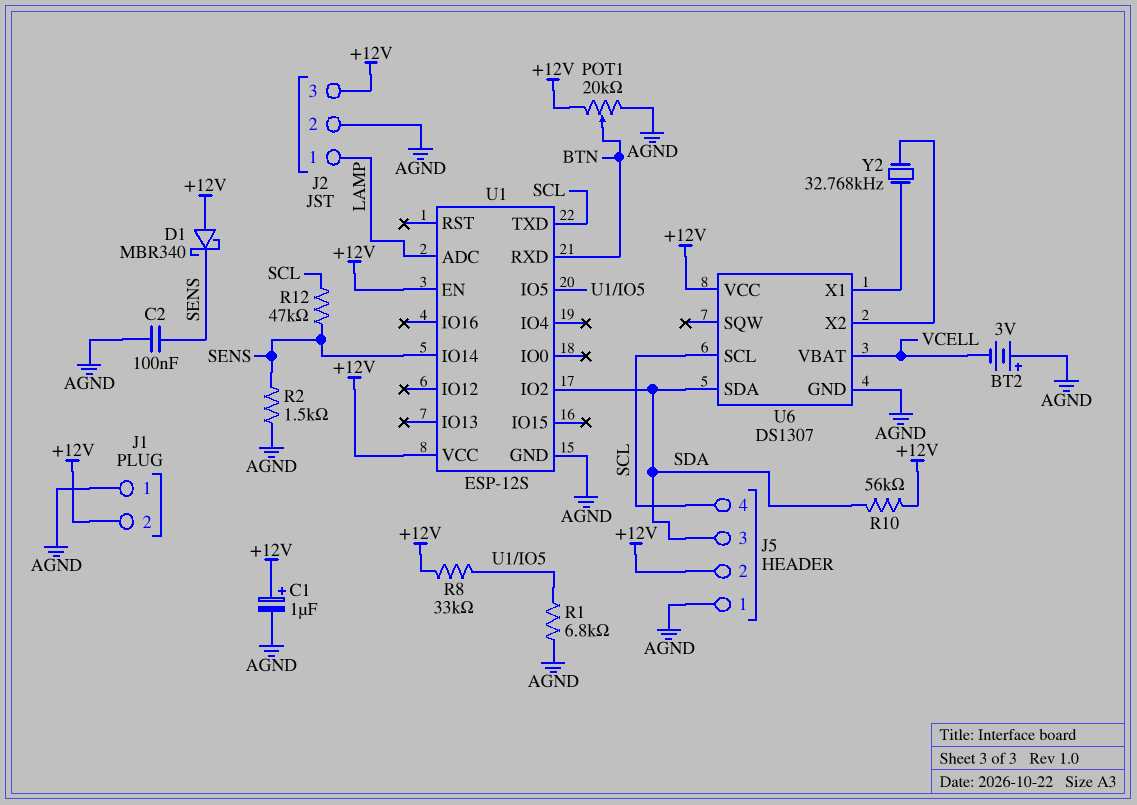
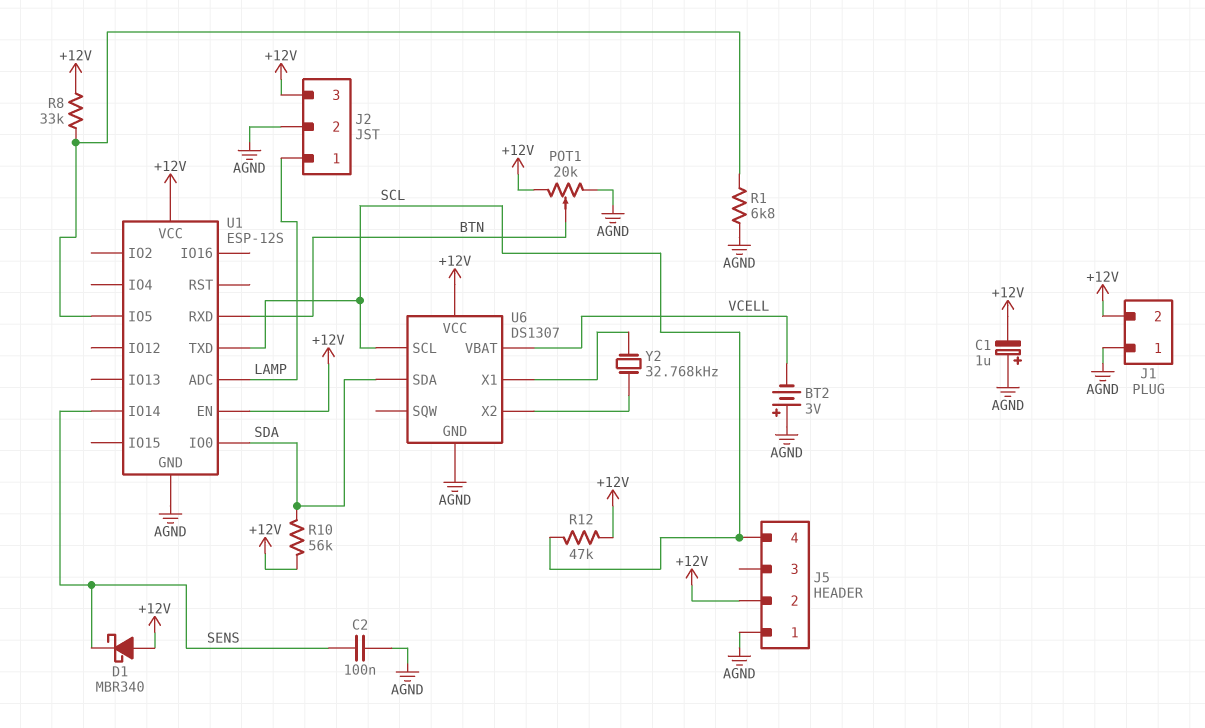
C1: 1uF (plus +12V, minus AGND) -> 1uF (plus AGND, minus +12V)
J5 pin 3: SDA -> none
R2: 1.5k (AGND, SENS) -> none
R12: 47k (SCL, SENS) -> 47k (+12V, SCL)
U1 pin IO0: none -> SDA
U1 pin IO2: SDA -> none

